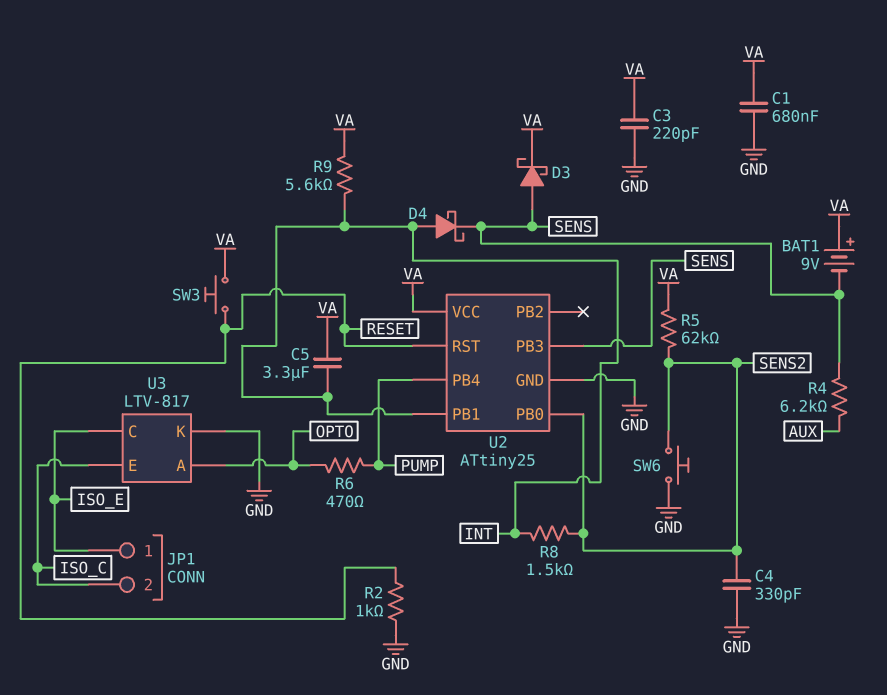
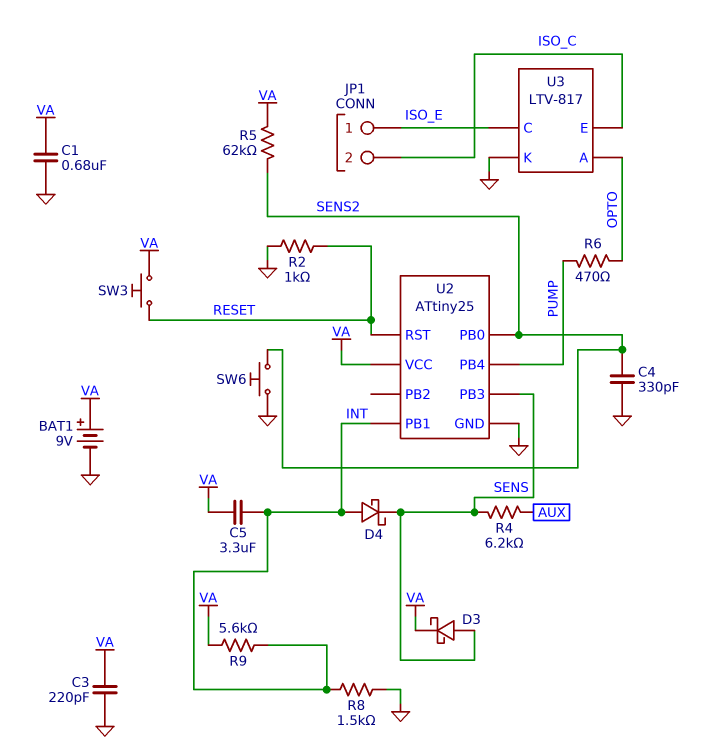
BAT1: 9V (plus VA, minus SENS) -> 9V (plus VA, minus GND)
R8: 1.5k (INT, SENS2) -> 1.5k (GND, INT)

